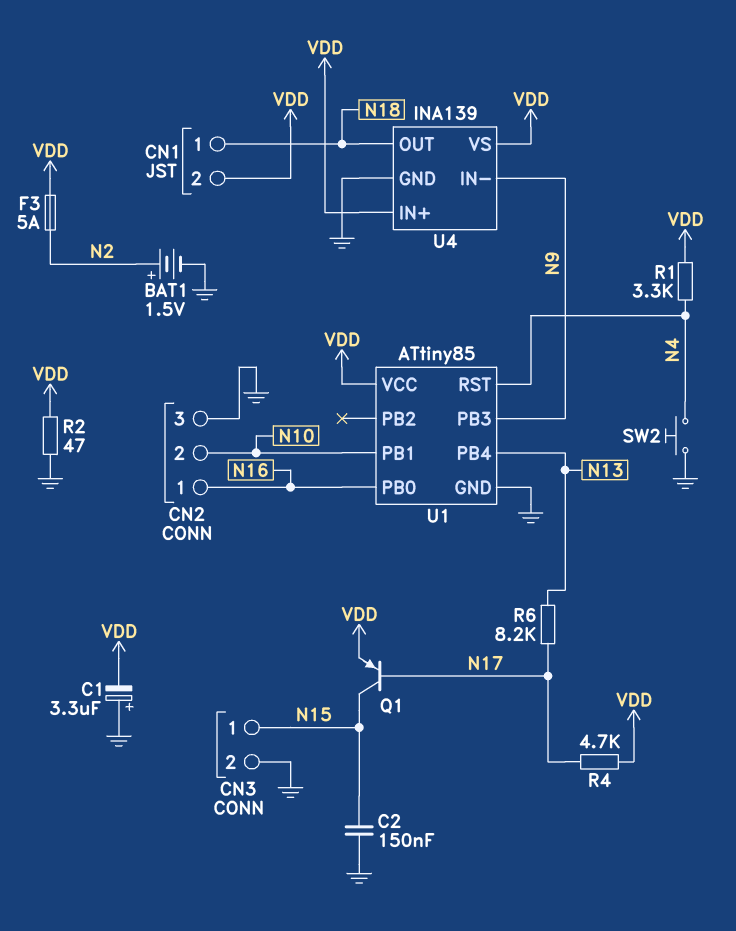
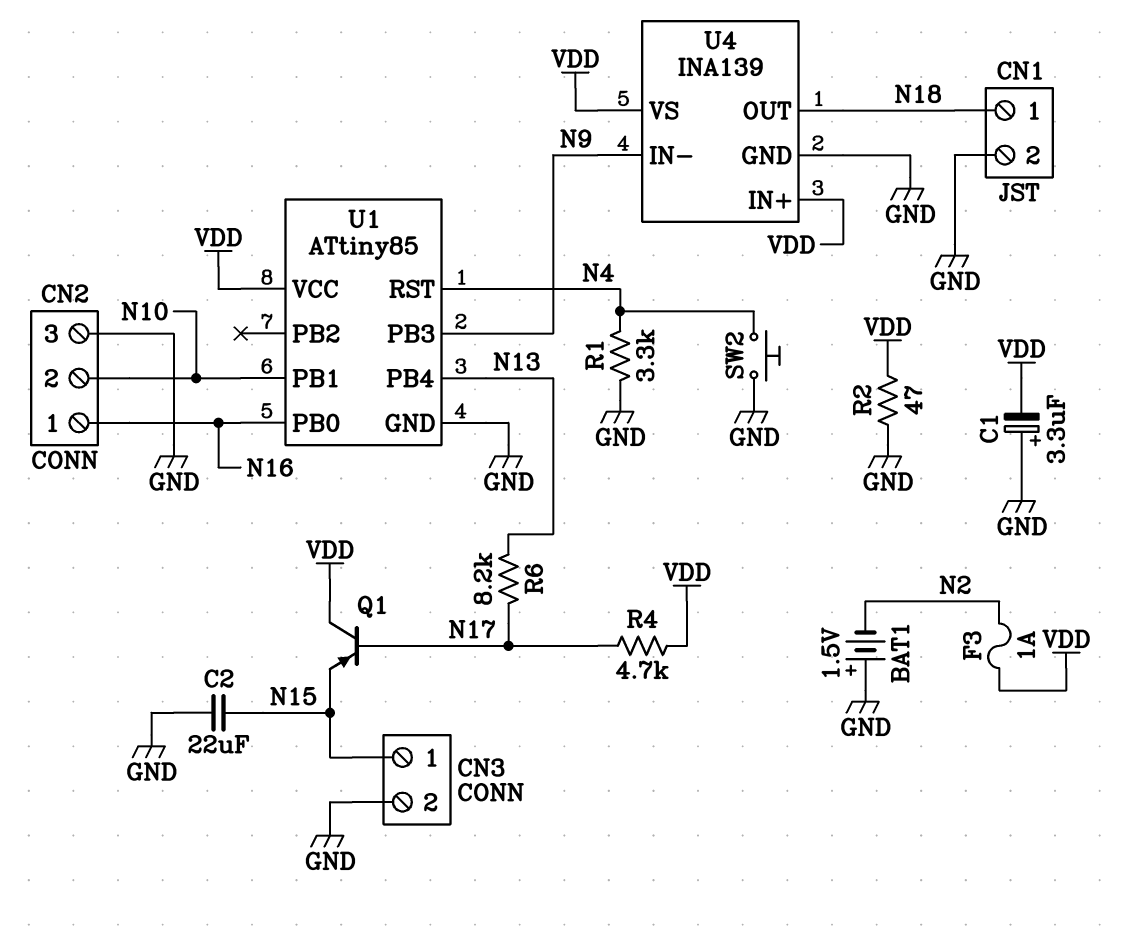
BAT1: 1.5V (plus N2, minus GND) -> 1.5V (plus GND, minus N2)
C2: 150nF (GND, N15) -> 22uF (GND, N15)
CN1 pin 2: VDD -> GND
F3: 5A (N2, VDD) -> 1A (N2, VDD)
Q1: PNP (B N17, C N15, E VDD) -> PNP (B N17, C VDD, E N15)
R1: 3.3k (N4, VDD) -> 3.3k (GND, N4)

